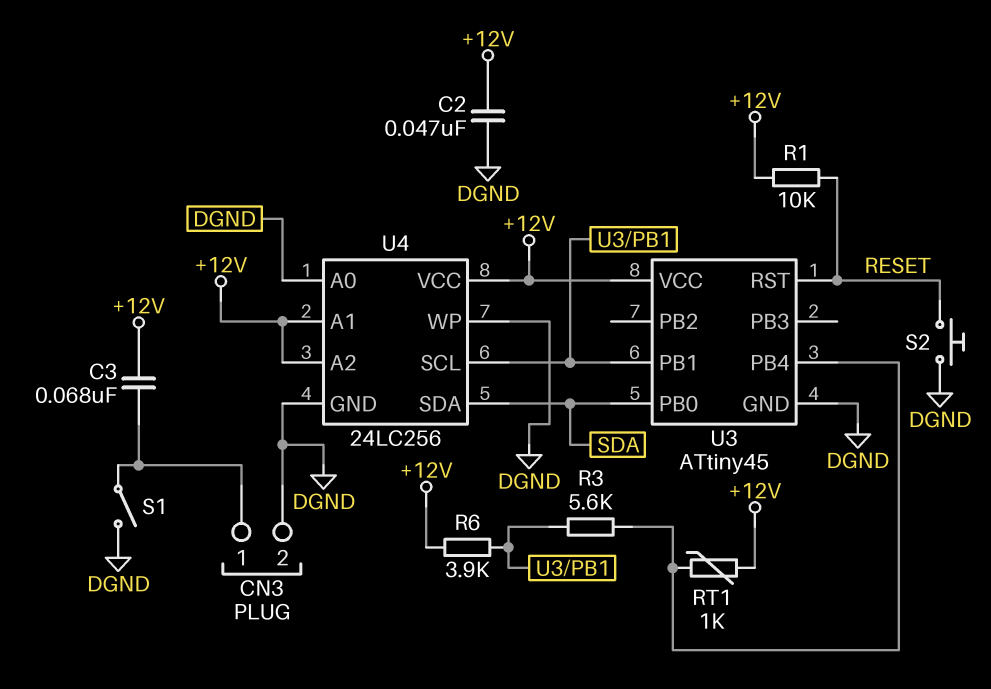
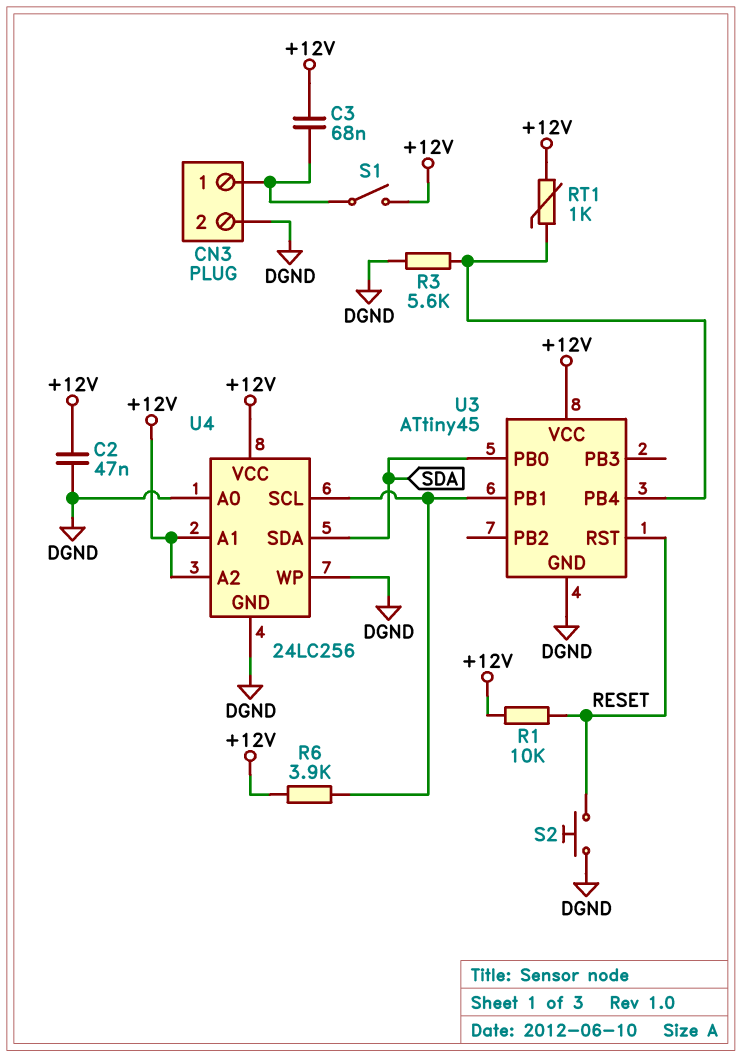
R3: 5.6k (U3/PB1, U3/PB4) -> 5.6k (DGND, U3/PB4)
S1: switch (CN3/1, DGND) -> switch (+12V, CN3/1)

